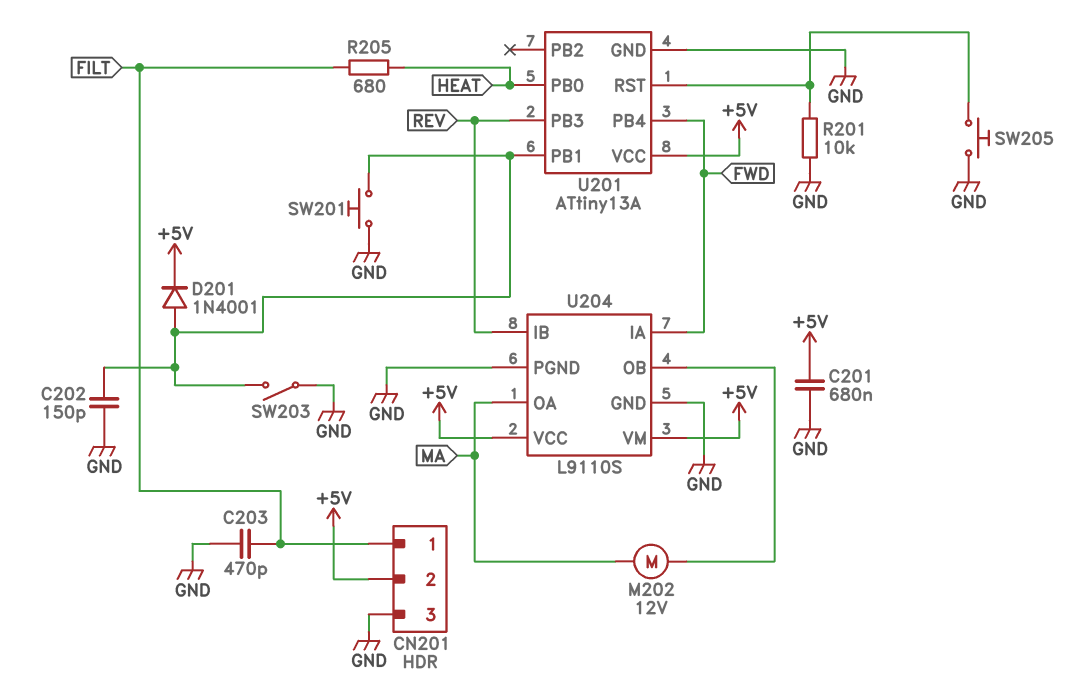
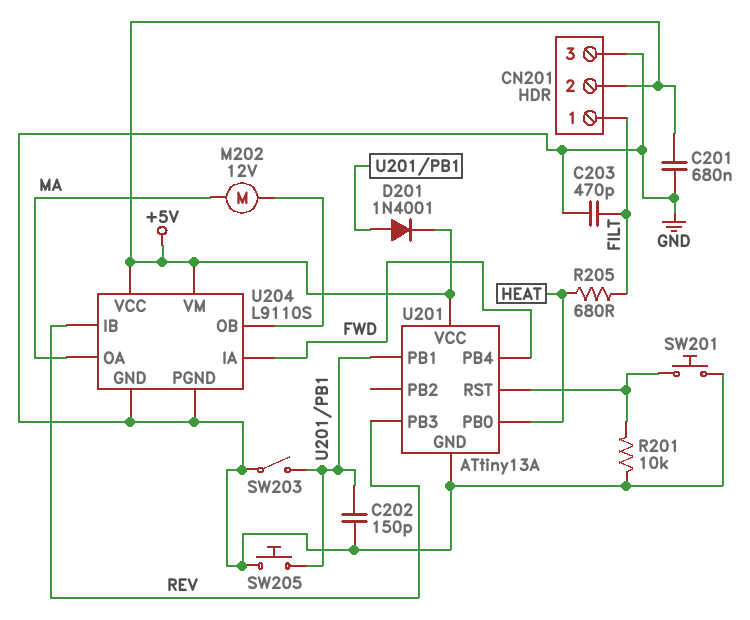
SW201: button (GND, U201/PB1) -> button (GND, U201/RST)
SW205: button (GND, U201/RST) -> button (GND, U201/PB1)

